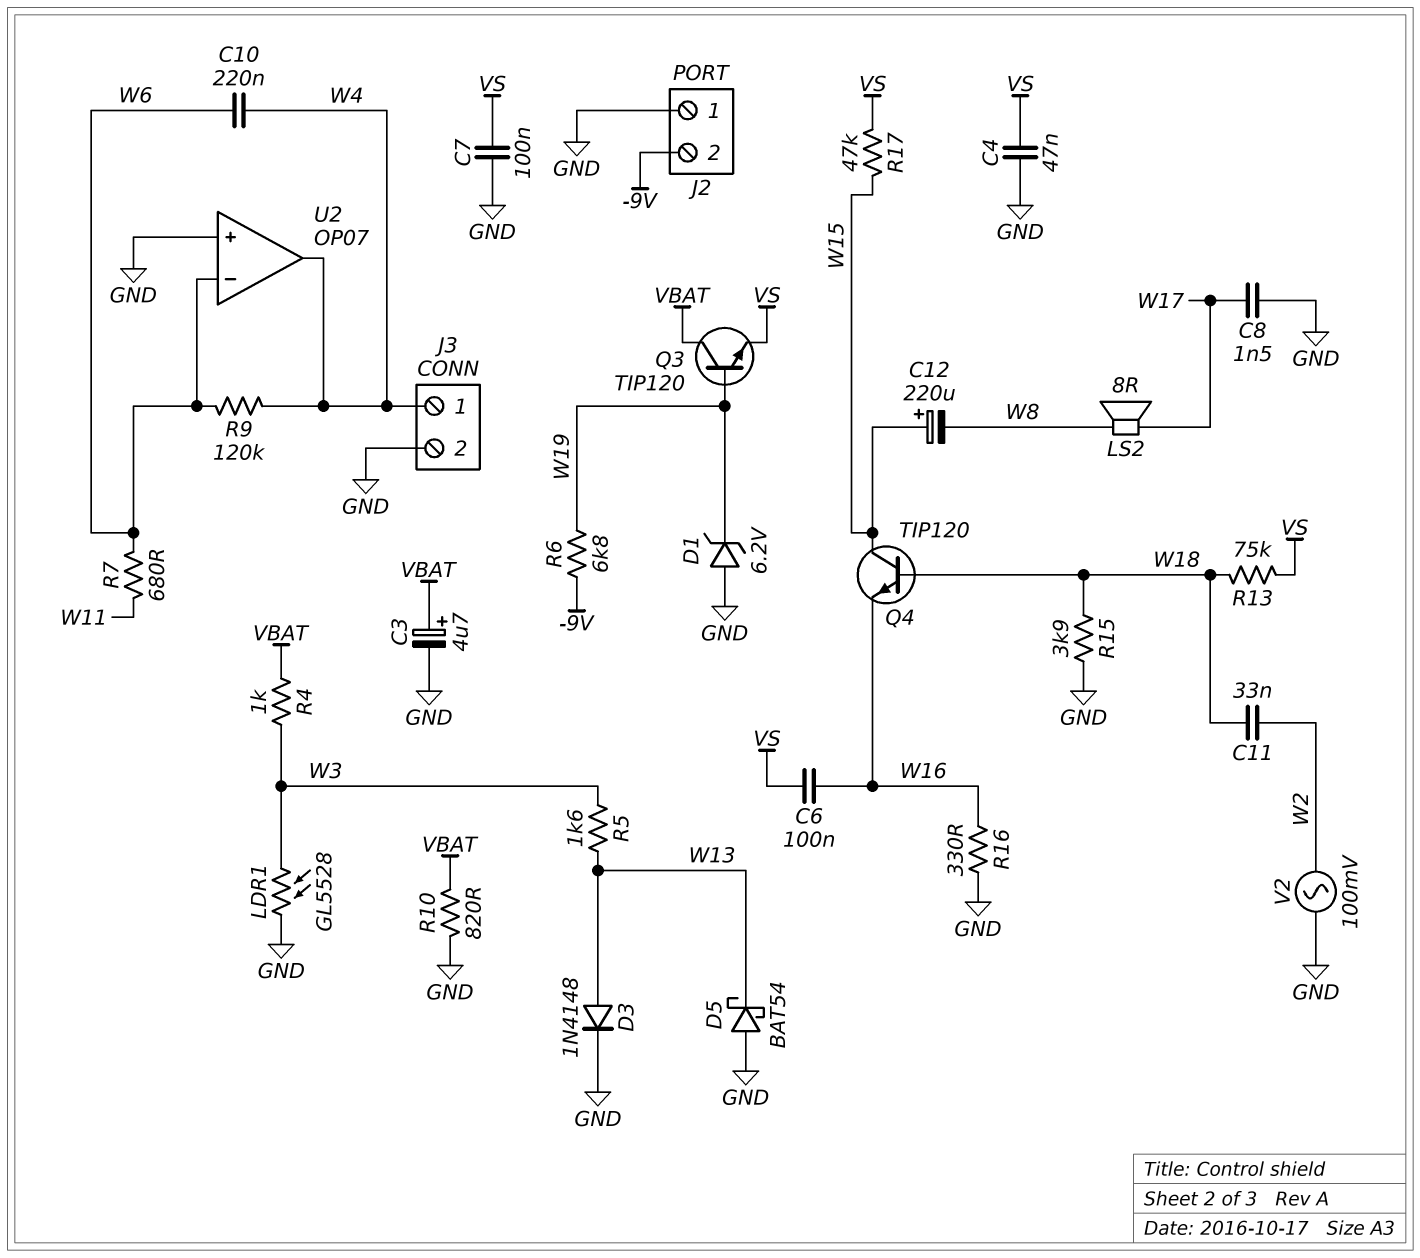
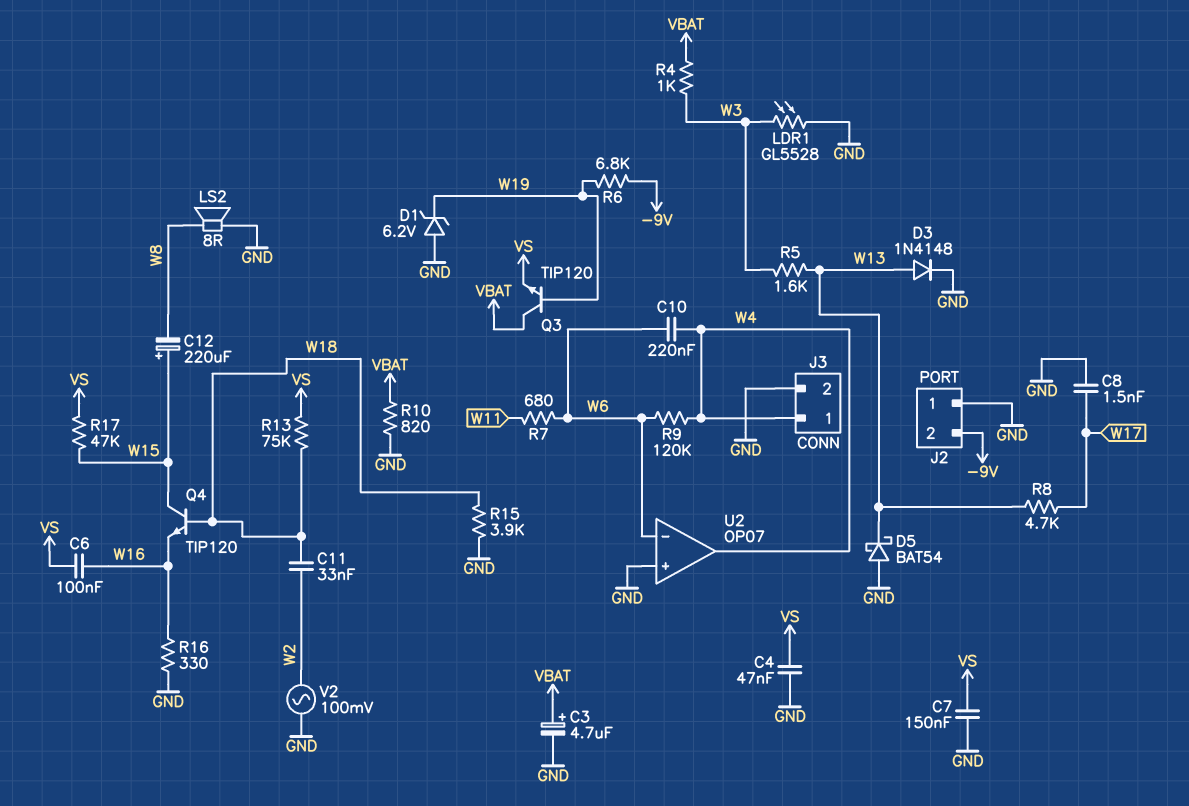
C7: 100nF (GND, VS) -> 150nF (GND, VS)
LS2: speaker 8R (W8, W17) -> speaker 8R (GND, W8)
R8: none -> 4.7k (W13, W17)

